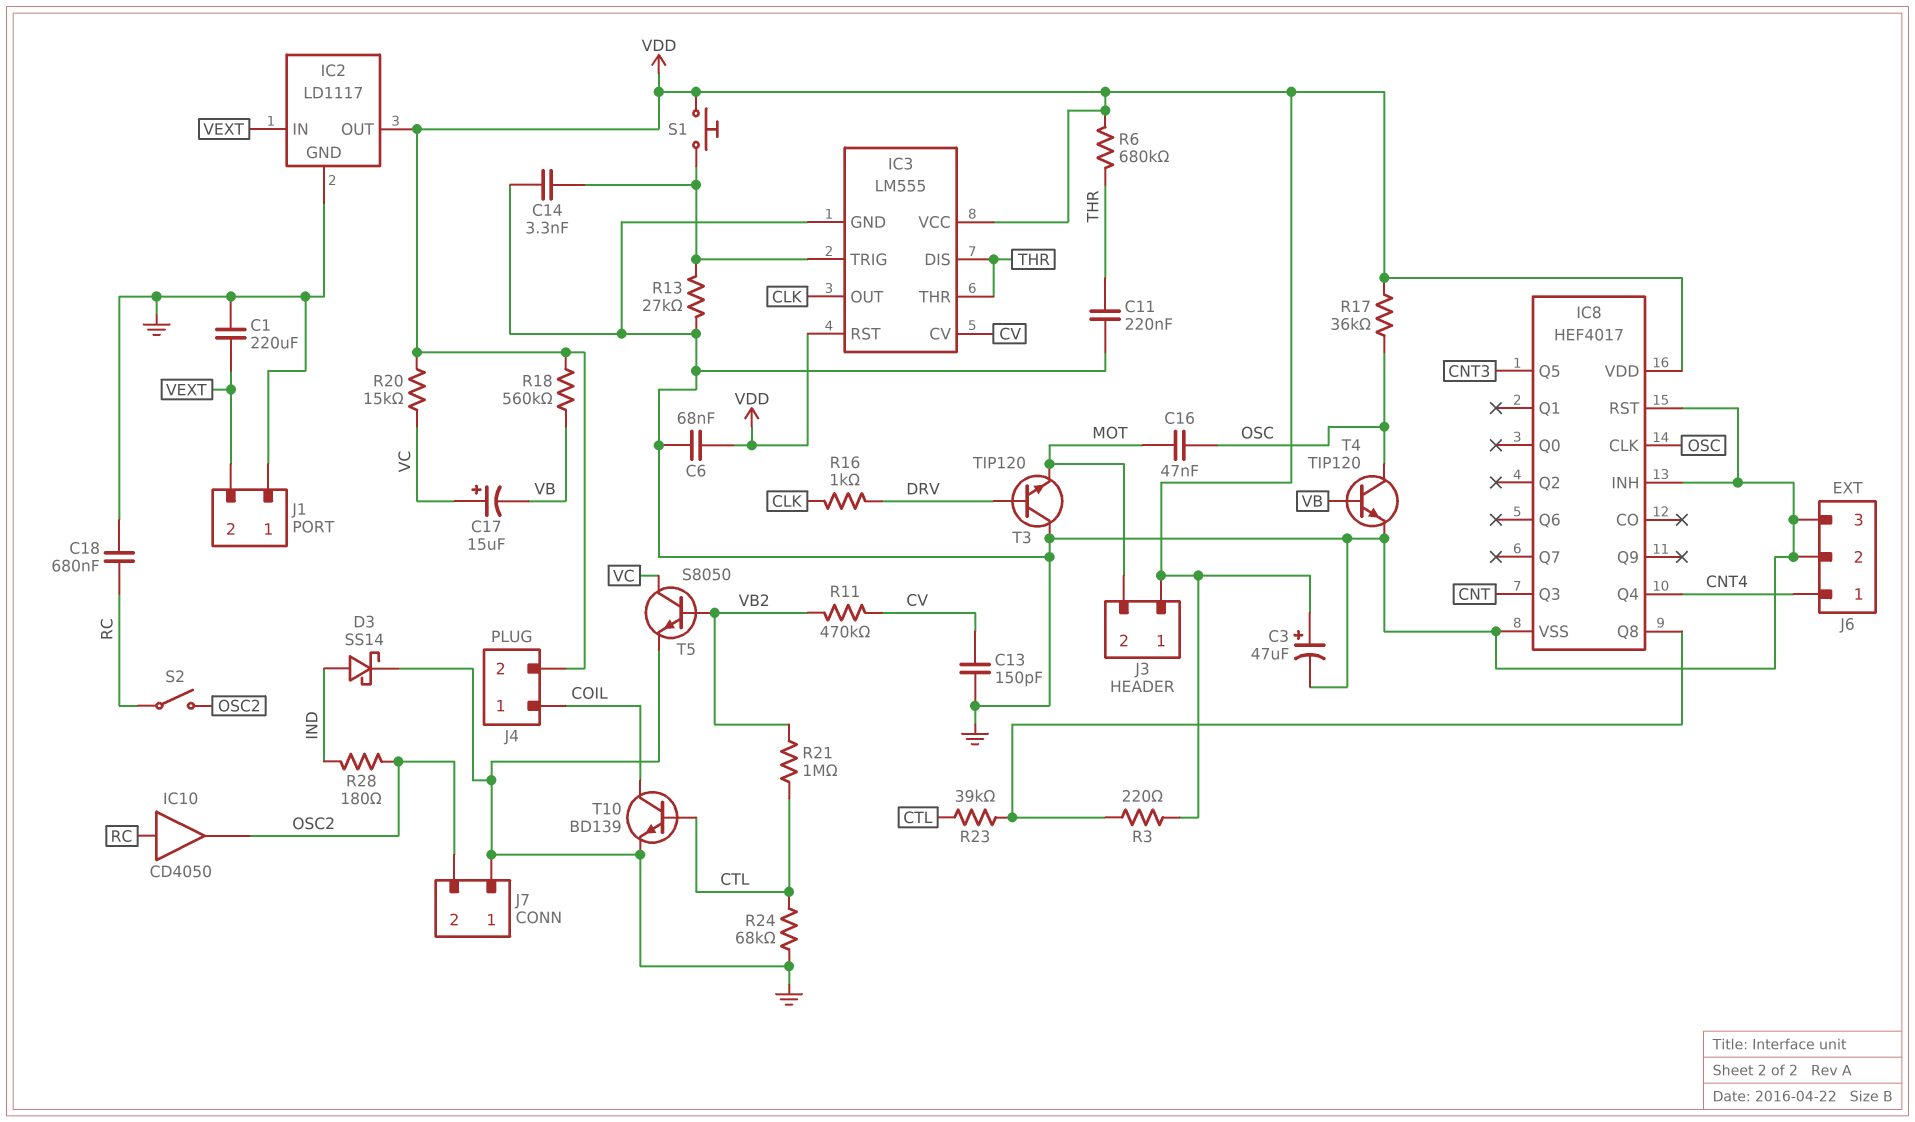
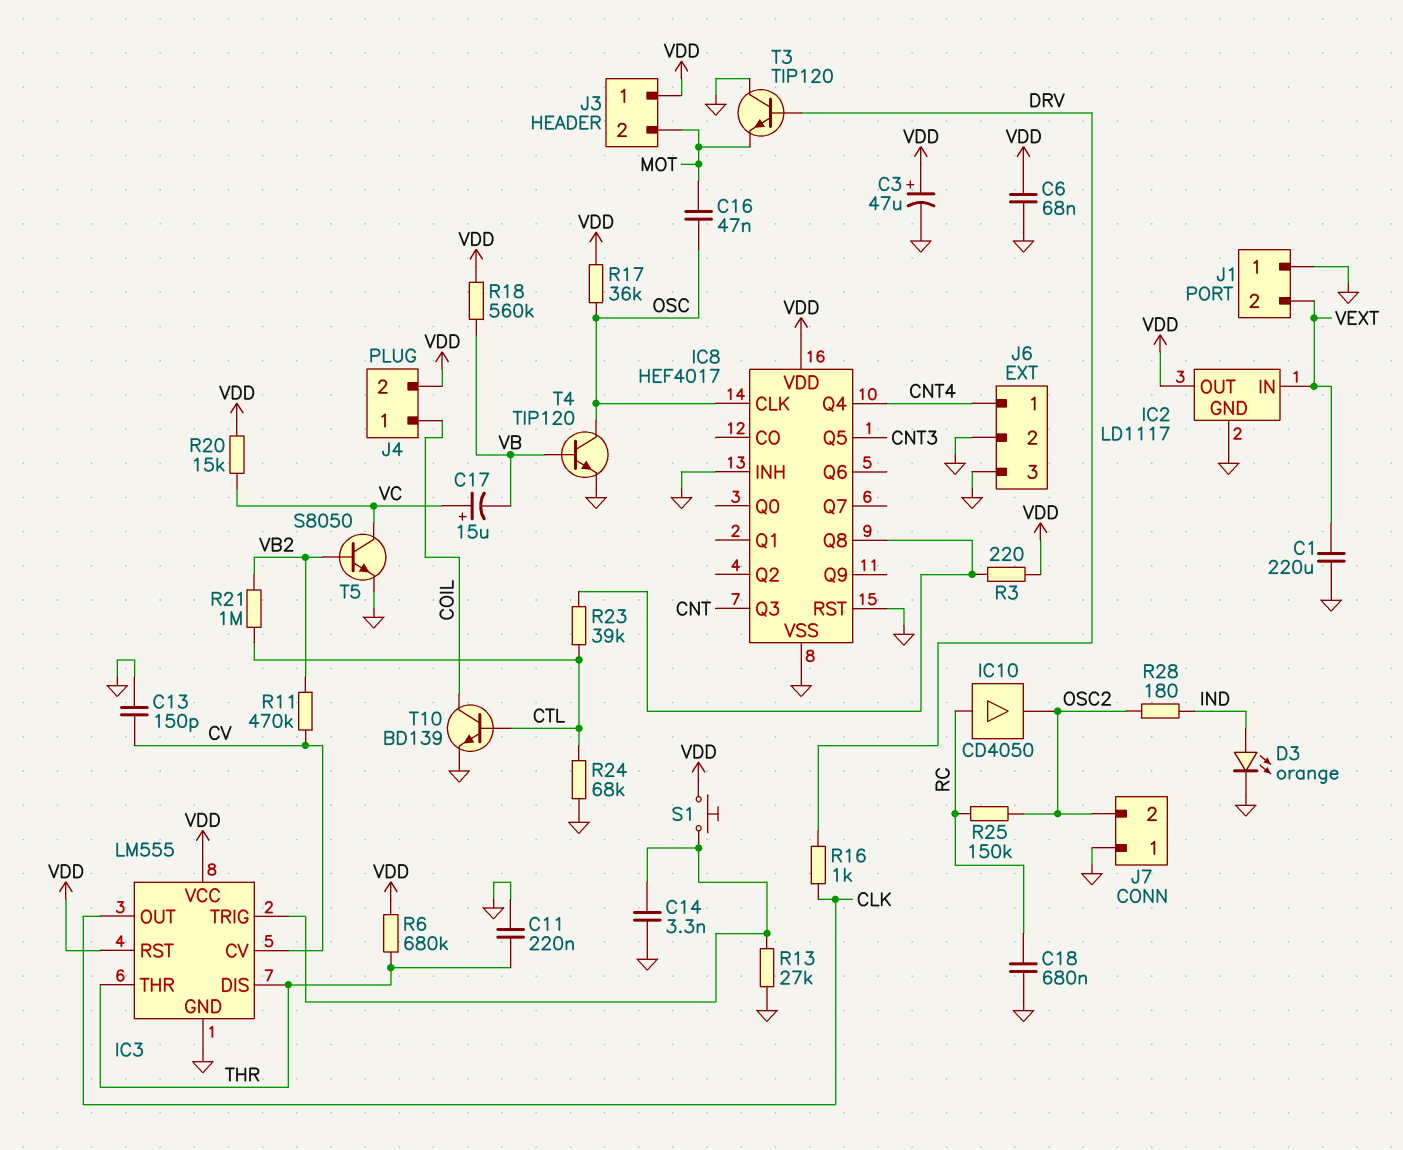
D3: schottky SS14 (A IND, K GND) -> LED orange (A IND, K GND)
R25: none -> 150k (OSC2, RC)
S2: switch (OSC2, RC) -> none

